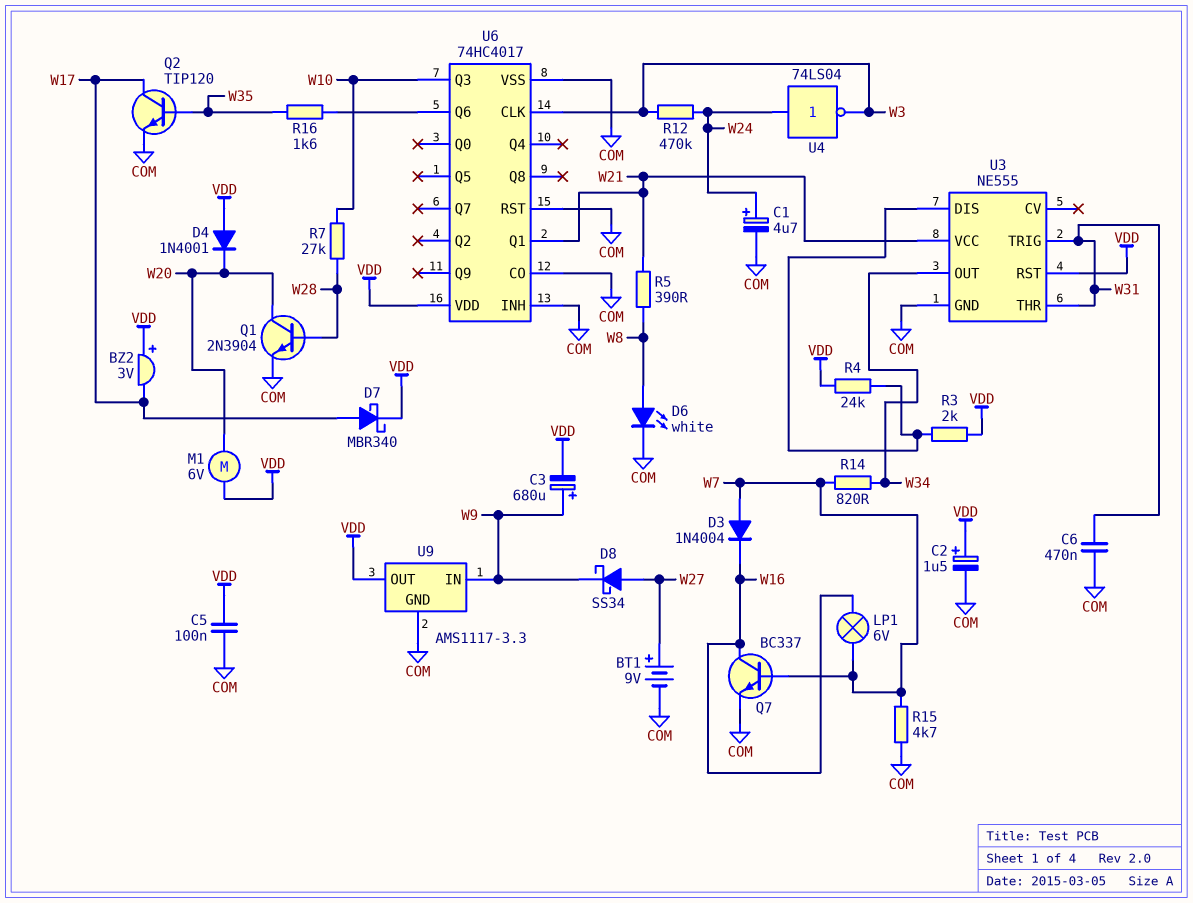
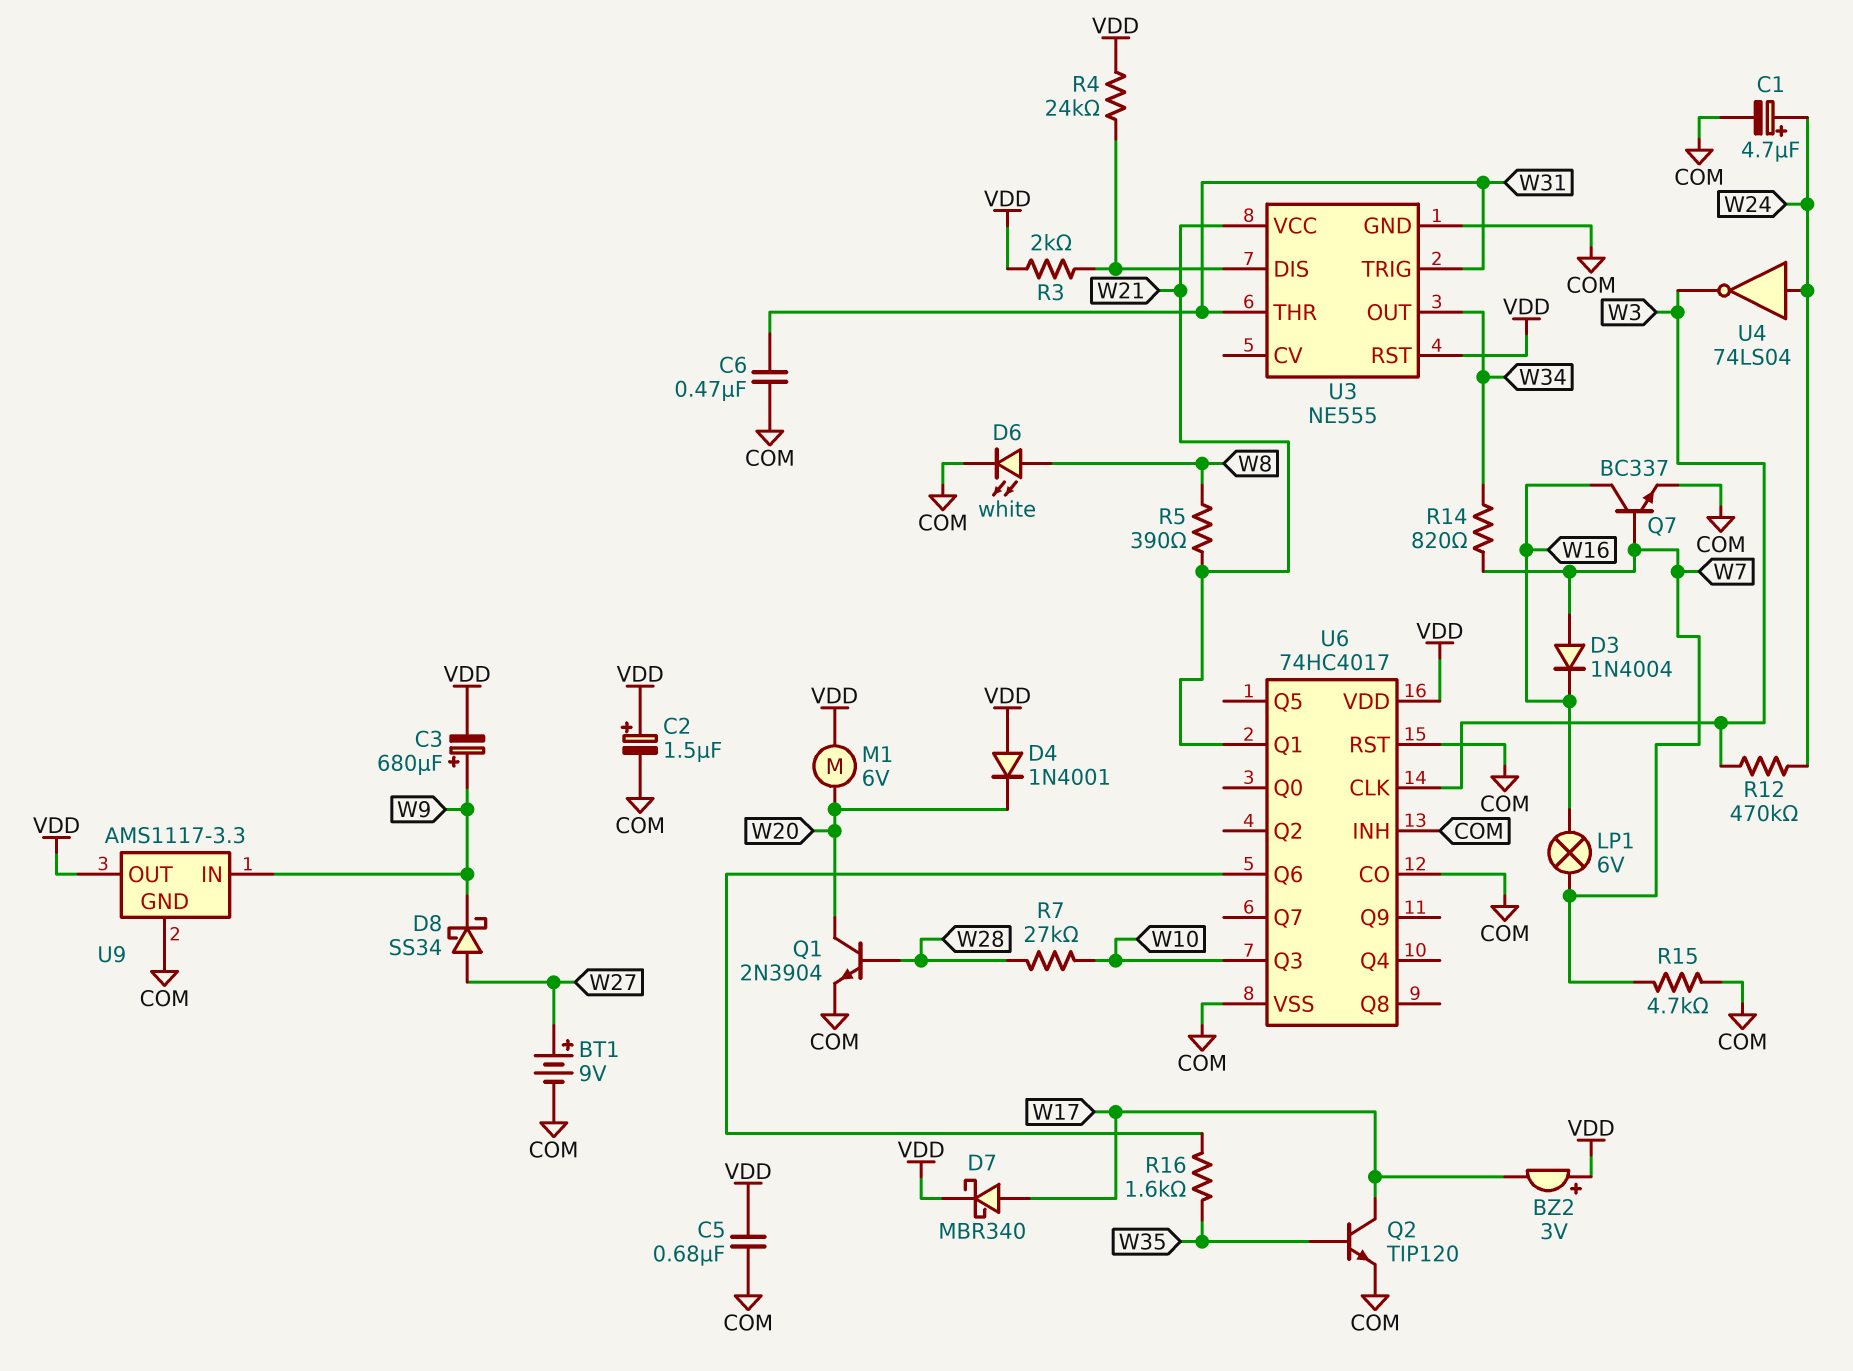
C5: 100nF (COM, VDD) -> 680nF (COM, VDD)

